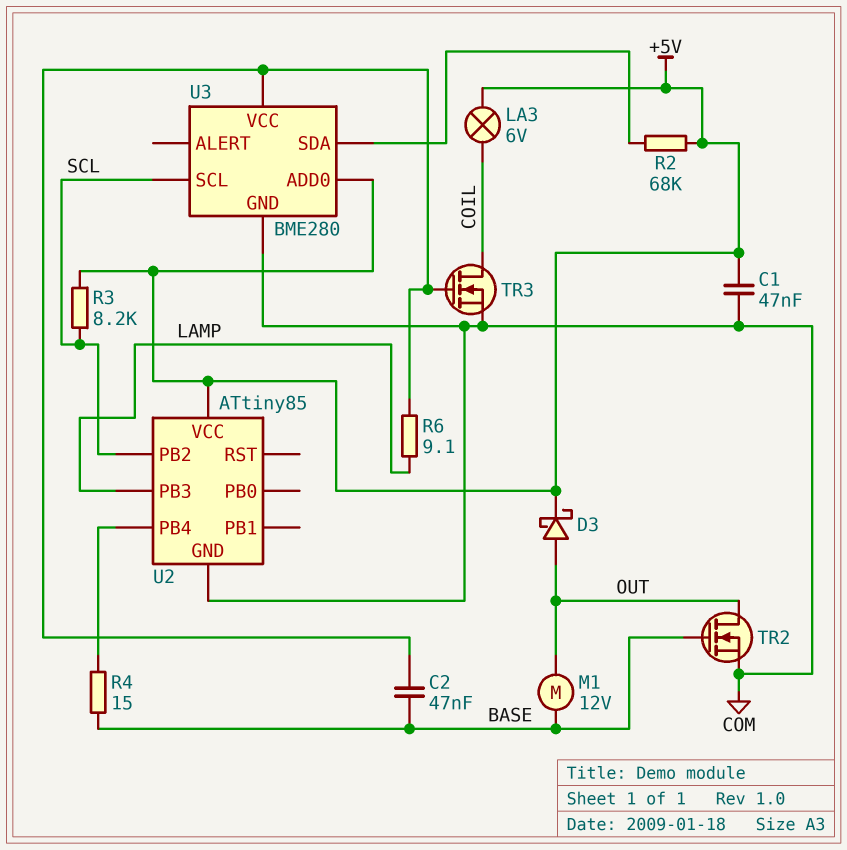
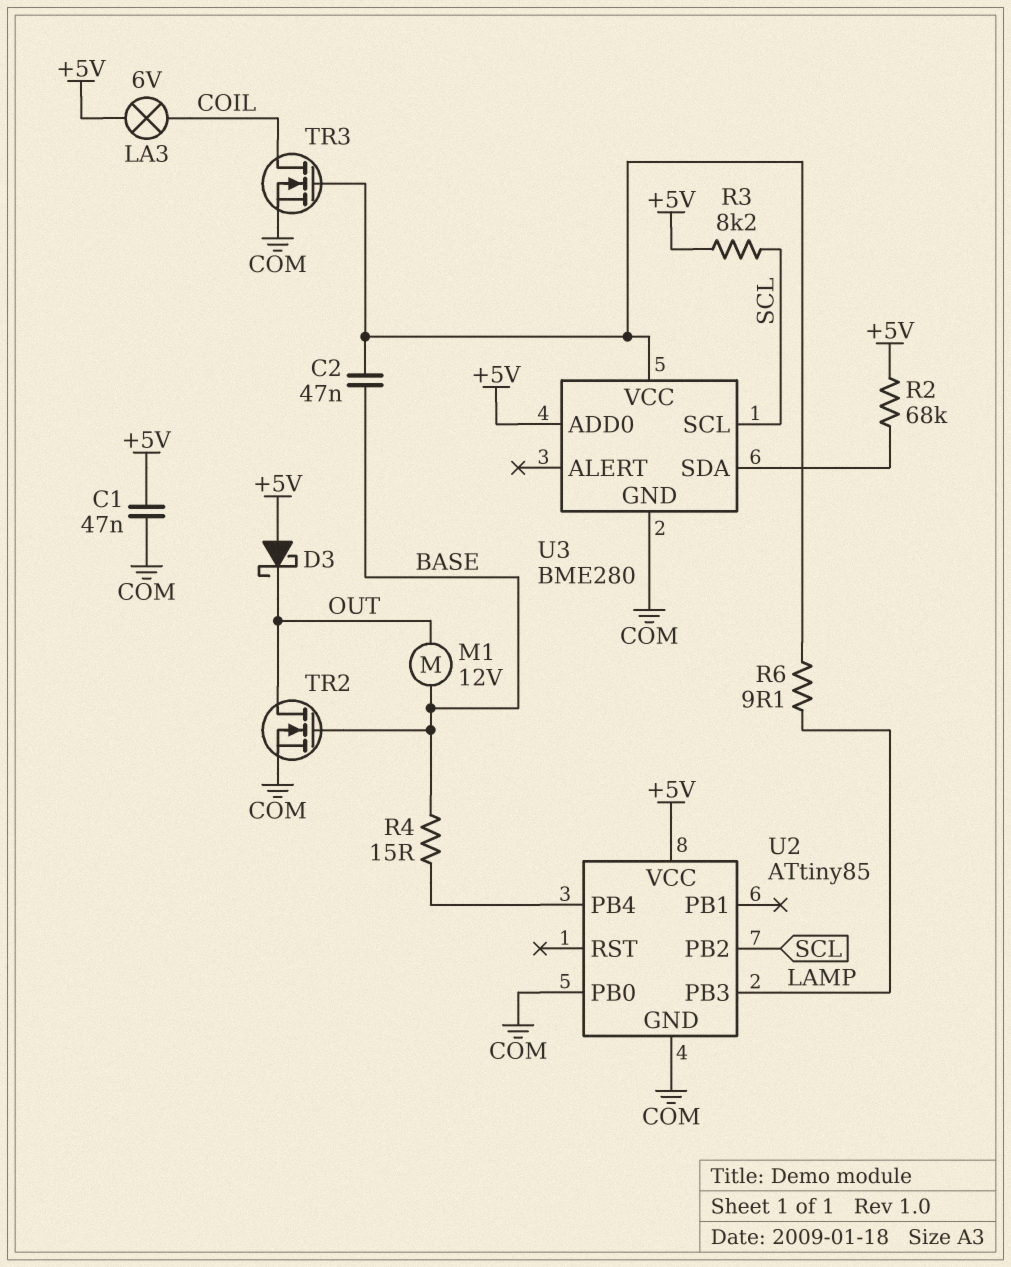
D3: schottky (A OUT, K +5V) -> schottky (A +5V, K OUT)
U2 pin PB0: none -> COM

